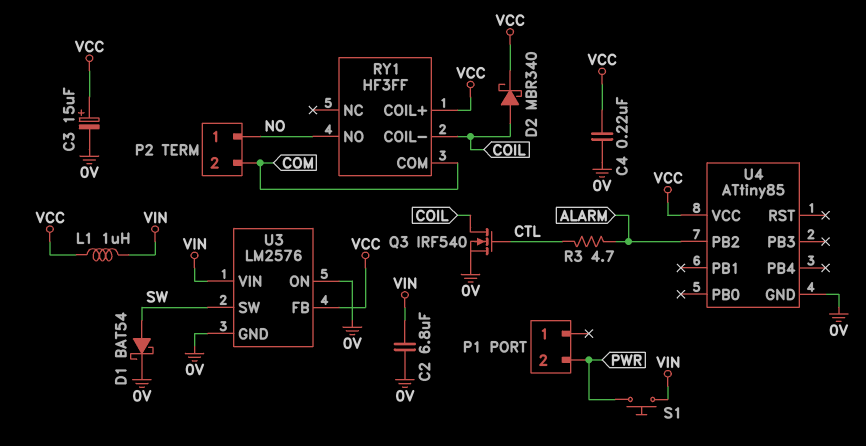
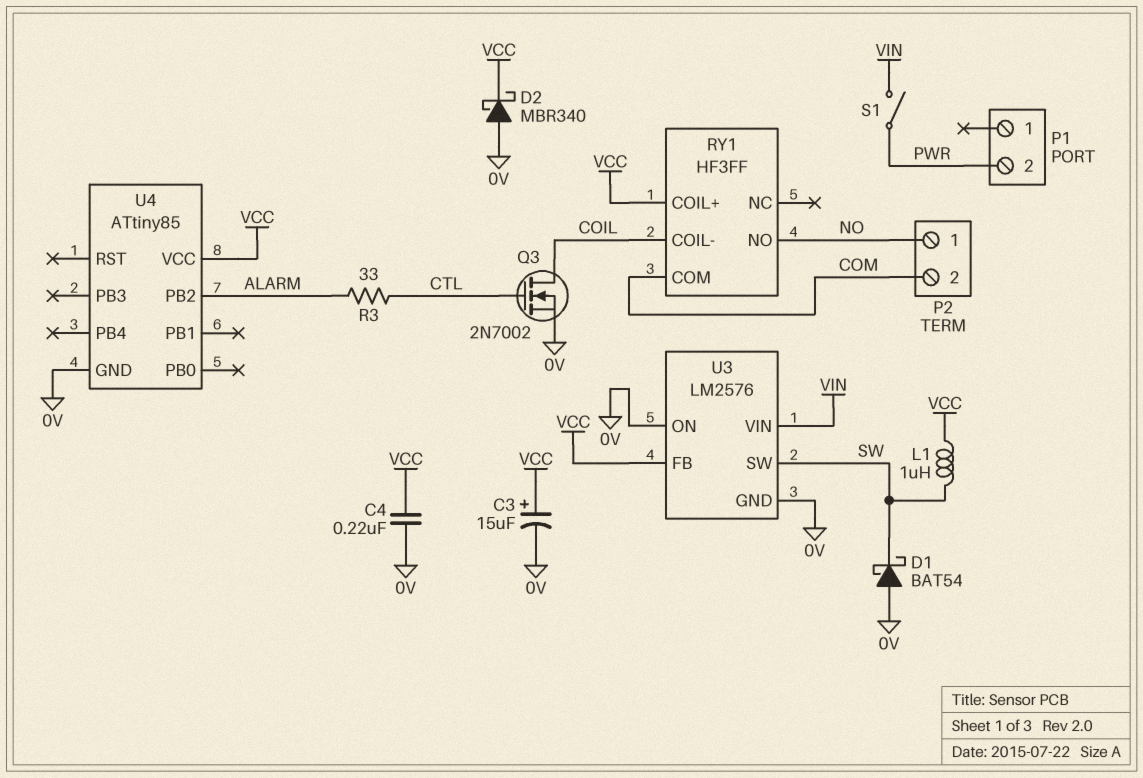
C2: 6.8uF (0V, VIN) -> none
D1: schottky BAT54 (A SW, K 0V) -> schottky BAT54 (A 0V, K SW)
D2: schottky MBR340 (A COIL, K VCC) -> schottky MBR340 (A 0V, K VCC)
L1: 1uH (VCC, VIN) -> 1uH (SW, VCC)
Q3: NMOS IRF540 (G CTL, D COIL, S 0V) -> NMOS 2N7002 (G CTL, D COIL, S 0V)
R3: 4.7 (ALARM, CTL) -> 33 (ALARM, CTL)
S1: button (PWR, VIN) -> switch (PWR, VIN)

